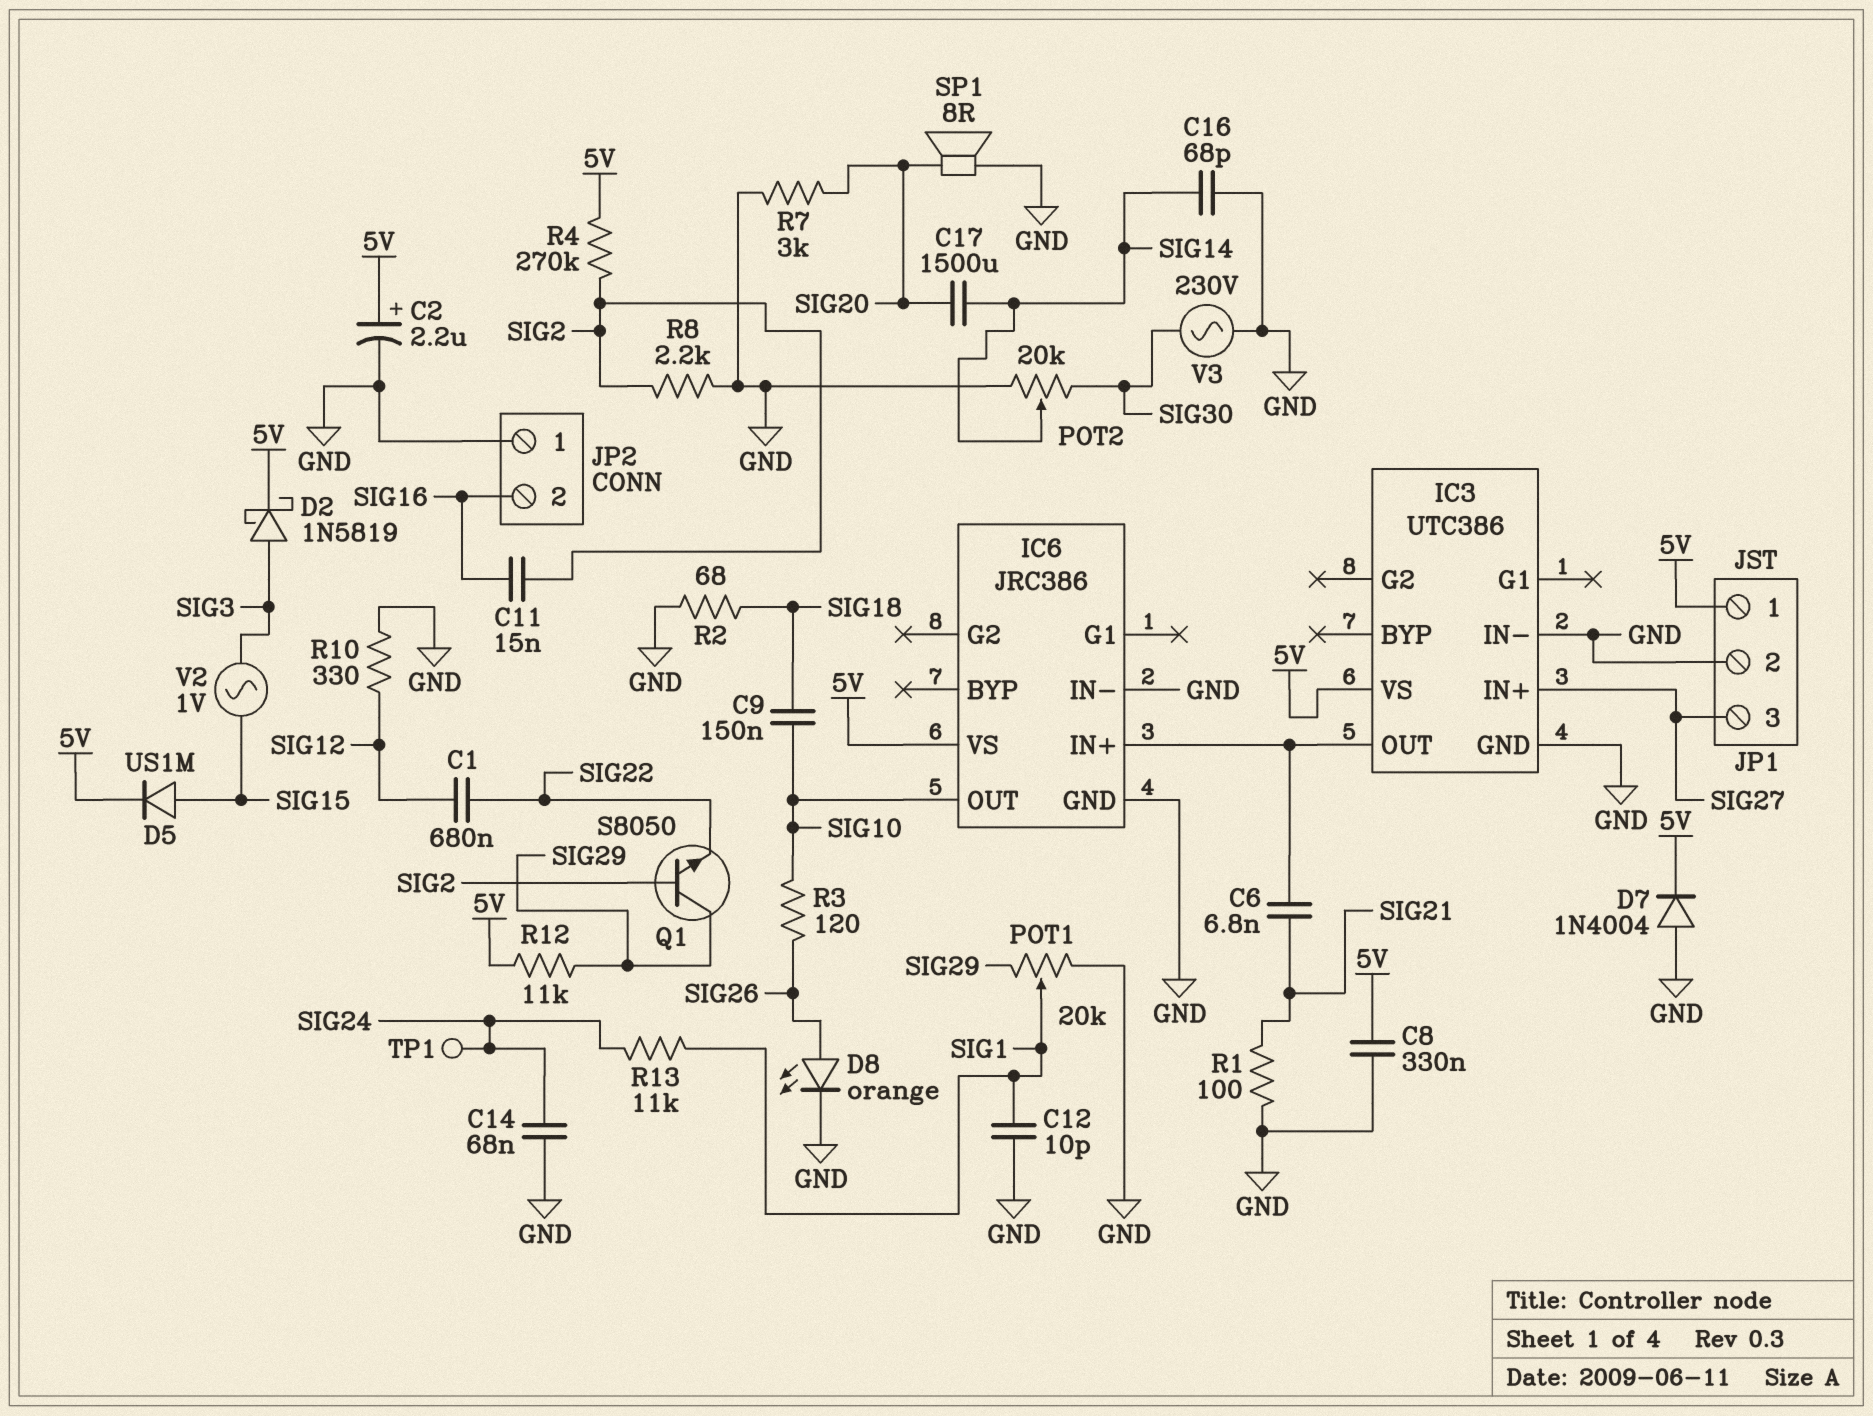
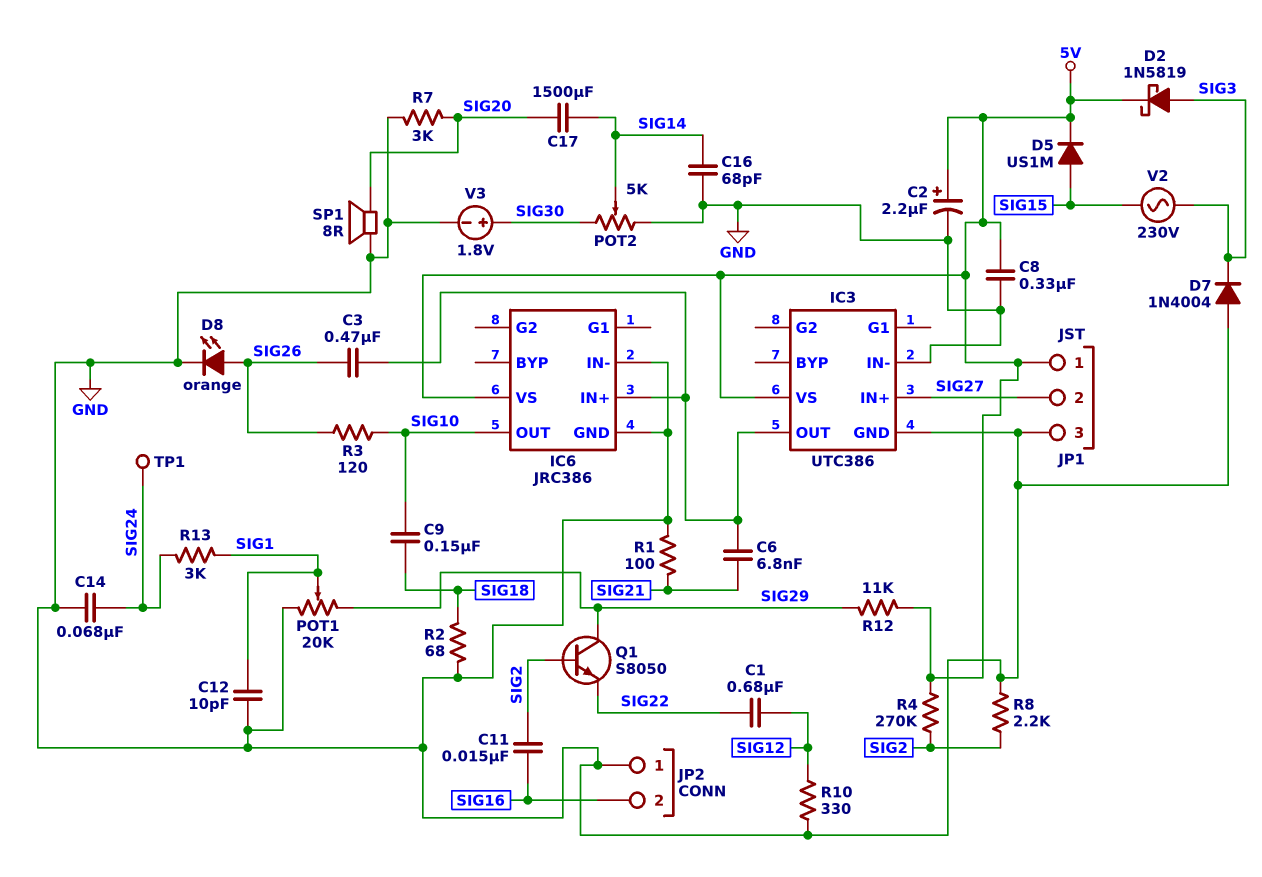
C3: none -> 470nF (IC3/OUT, SIG26)
D7: diode 1N4004 (A GND, K 5V) -> diode 1N4004 (A GND, K SIG3)
JP1 pin 2: GND -> SIG27
JP1 pin 3: SIG27 -> GND
POT2: 20k (GND, SIG30, wiper SIG14) -> 5k (GND, SIG30, wiper SIG14)
R13: 11k (SIG1, SIG24) -> 3k (SIG1, SIG24)
V2: AC 1V (SIG3, SIG15) -> AC 230V (SIG3, SIG15)
V3: AC 230V (GND, SIG30) -> 1.8V (plus SIG30, minus GND)

